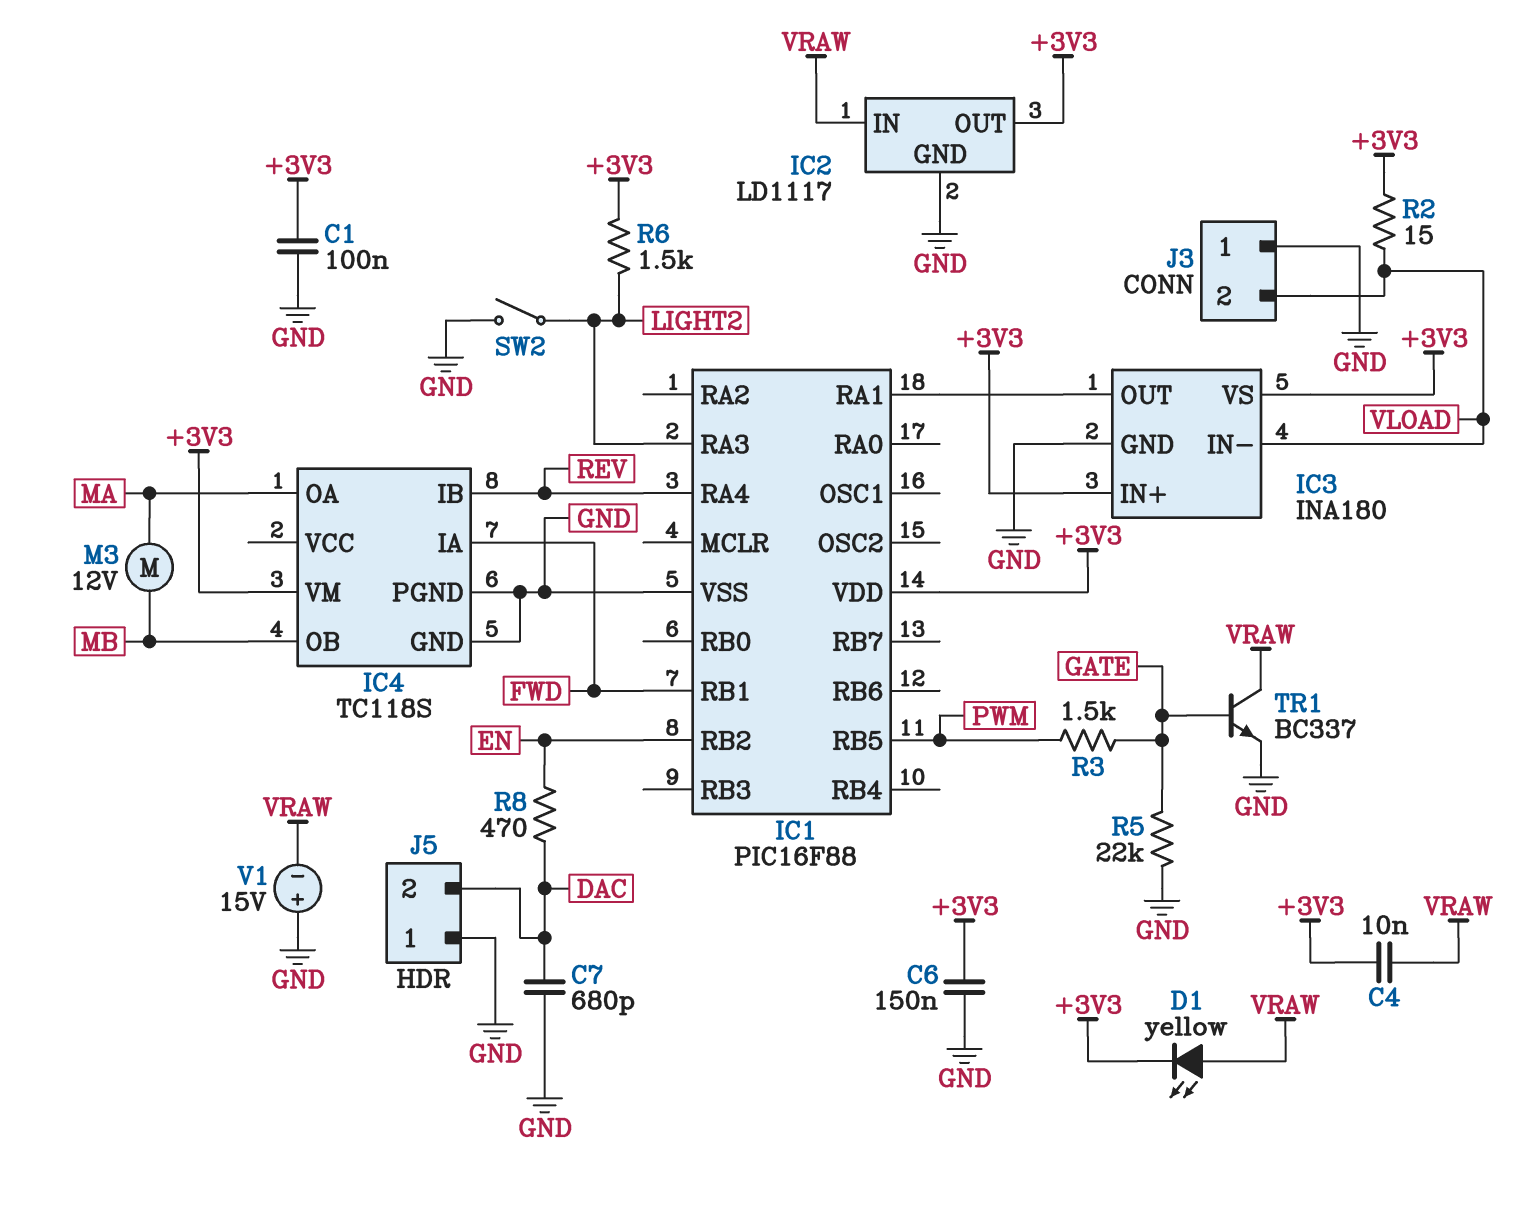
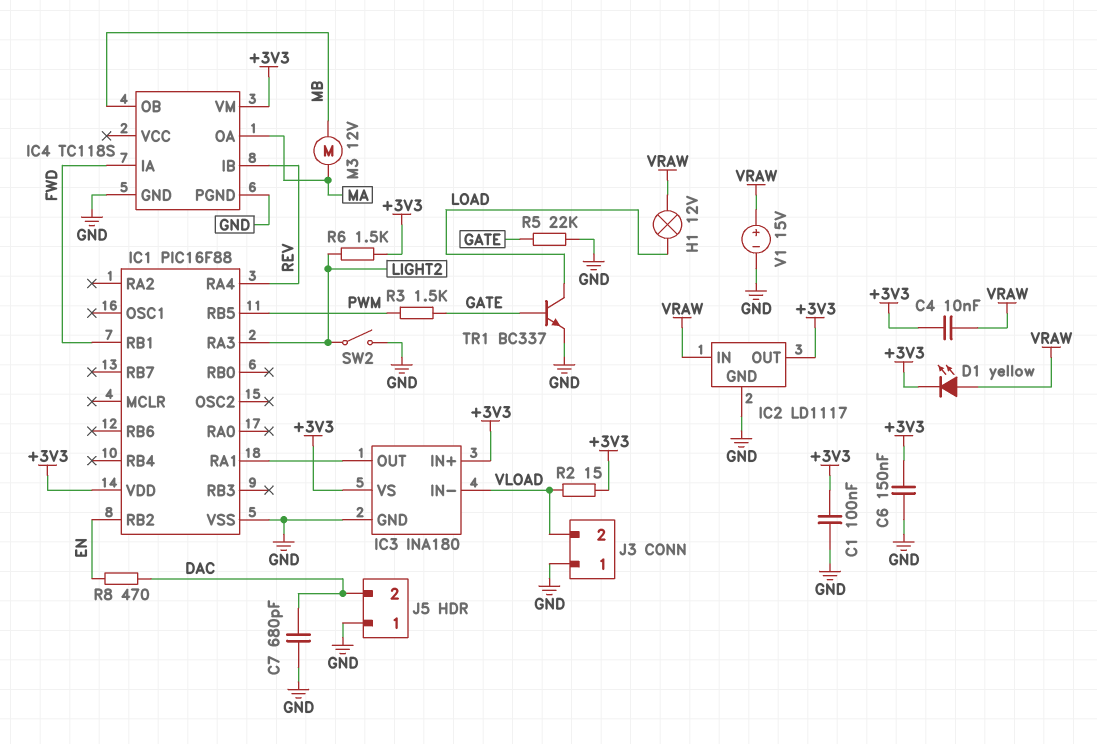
H1: none -> lamp 12V (LOAD, VRAW)
TR1: NPN BC337 (B GATE, C VRAW, E GND) -> NPN BC337 (B GATE, C LOAD, E GND)
V1: 15V (plus GND, minus VRAW) -> 15V (plus VRAW, minus GND)

